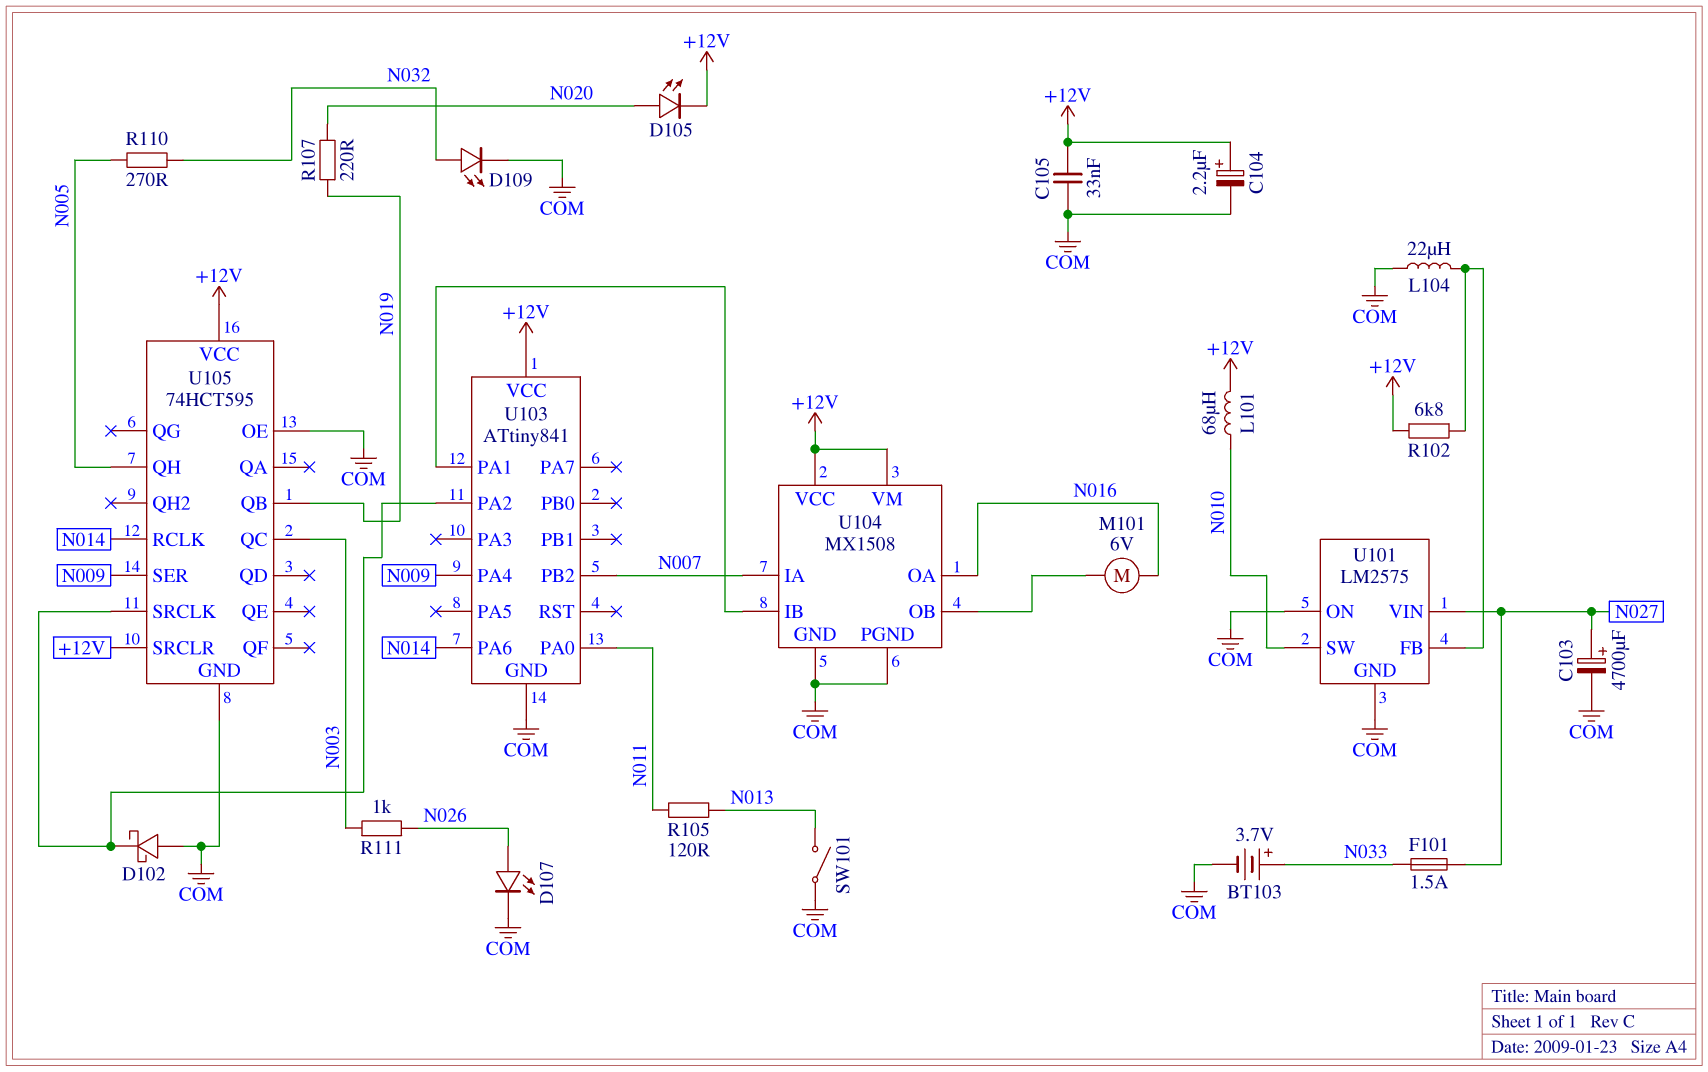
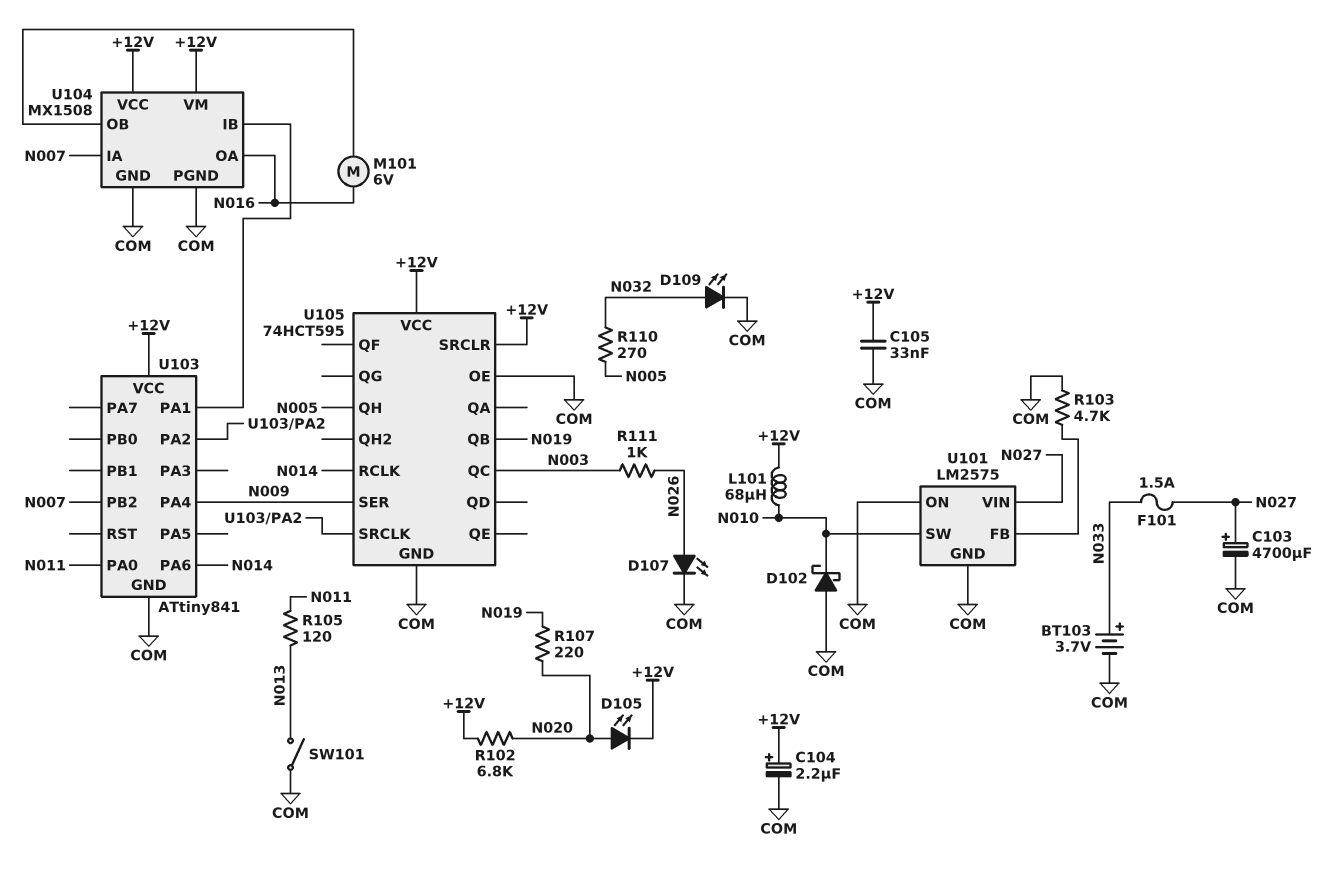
D102: schottky (A COM, K U103/PA2) -> schottky (A COM, K N010)
L104: 22uH (COM, U101/FB) -> none
R102: 6.8k (+12V, U101/FB) -> 6.8k (+12V, N020)
R103: none -> 4.7k (COM, U101/FB)

